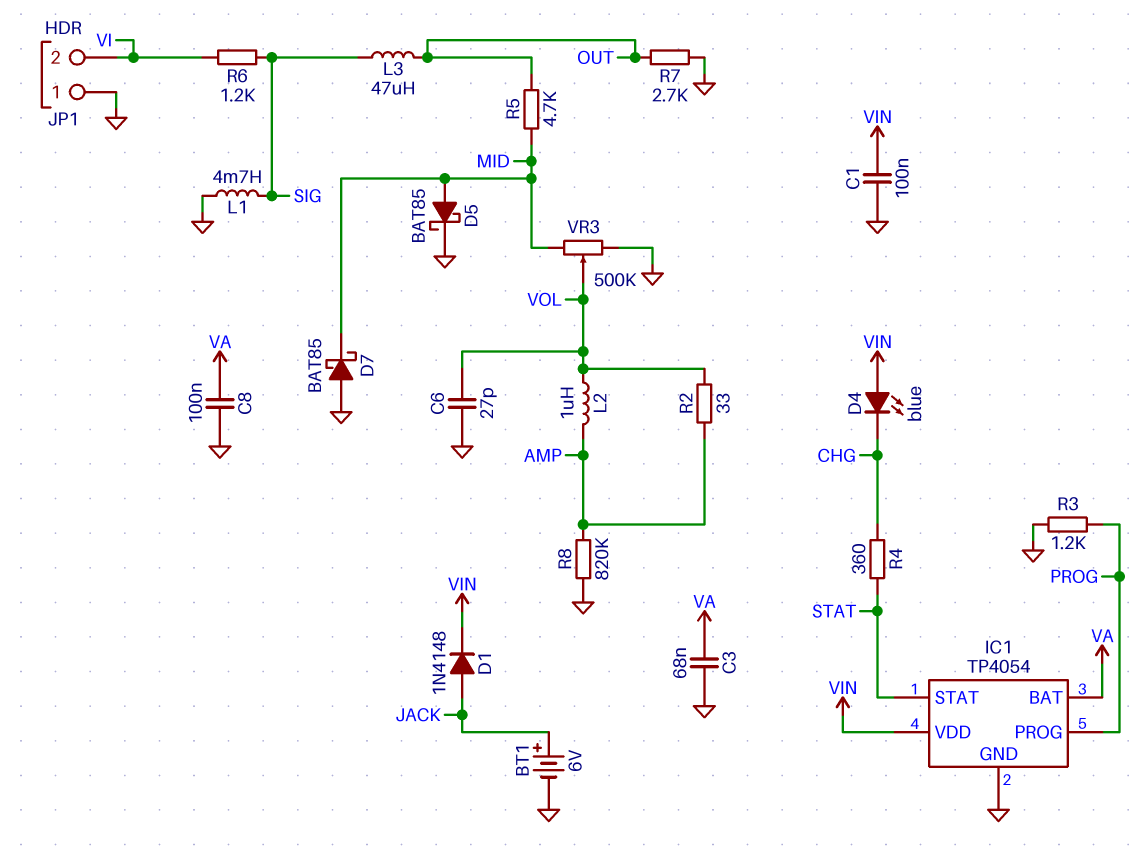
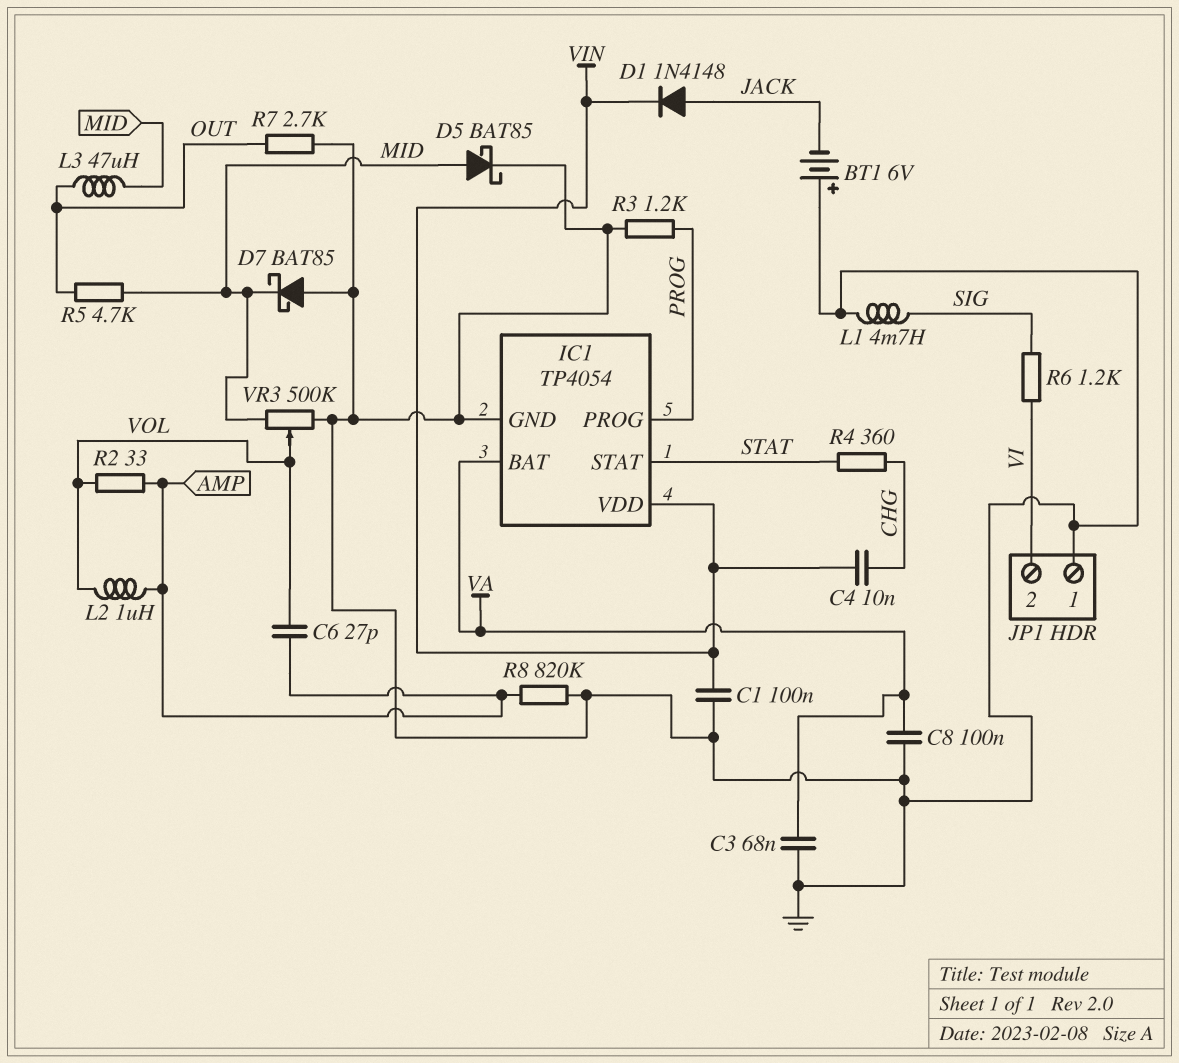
BT1: 6V (plus JACK, minus GND) -> 6V (plus GND, minus JACK)
C4: none -> 10nF (CHG, VIN)
C6: 27pF (GND, VOL) -> 27pF (AMP, VOL)
D4: LED blue (A VIN, K CHG) -> none
L3: 47uH (OUT, SIG) -> 47uH (MID, OUT)

